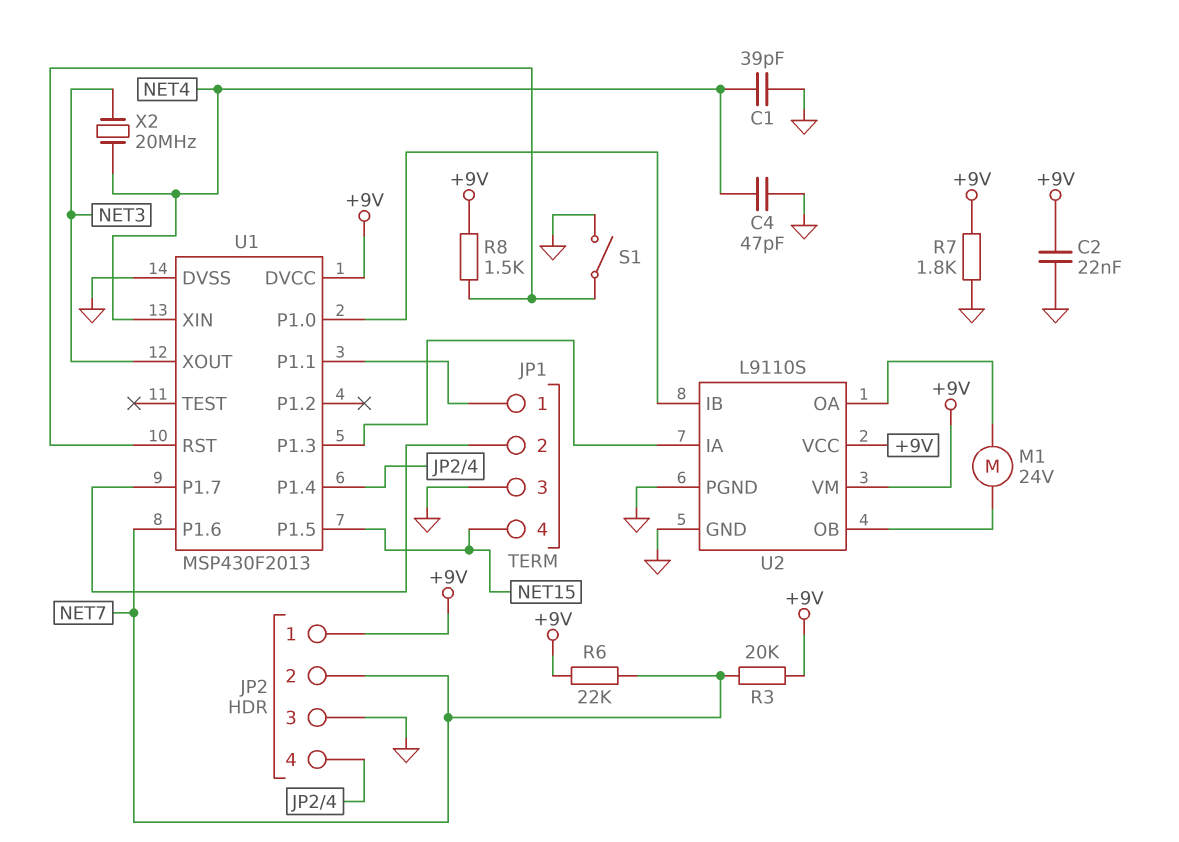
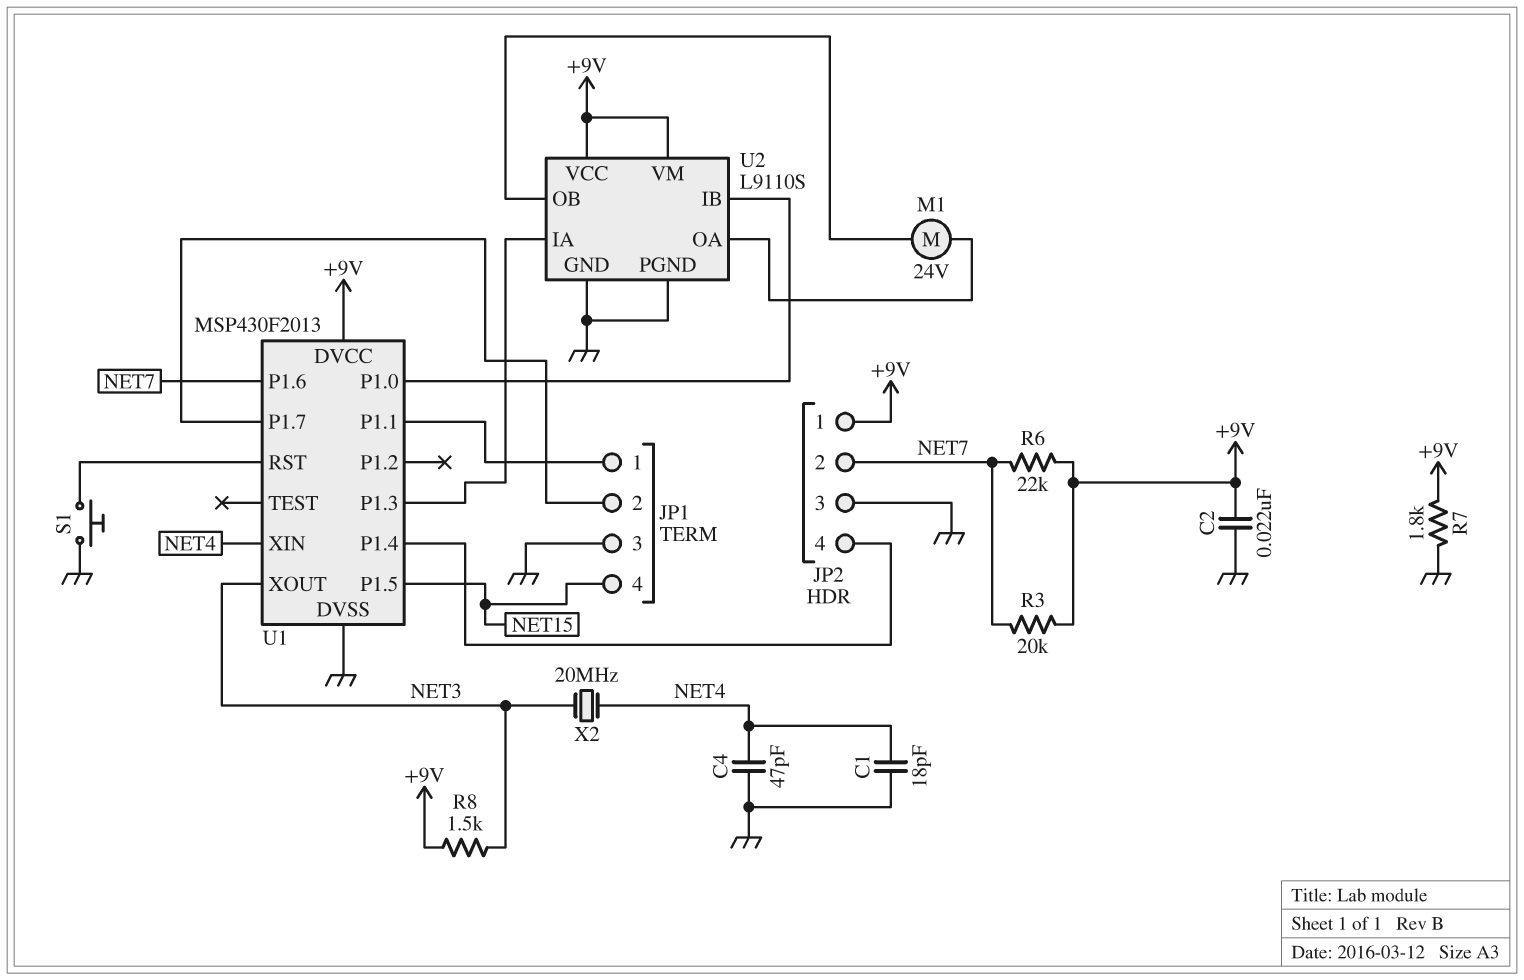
C1: 39pF (GND, NET4) -> 18pF (GND, NET4)
R8: 1.5k (+9V, U1/RST) -> 1.5k (+9V, NET3)
S1: switch (GND, U1/RST) -> button (GND, U1/RST)

